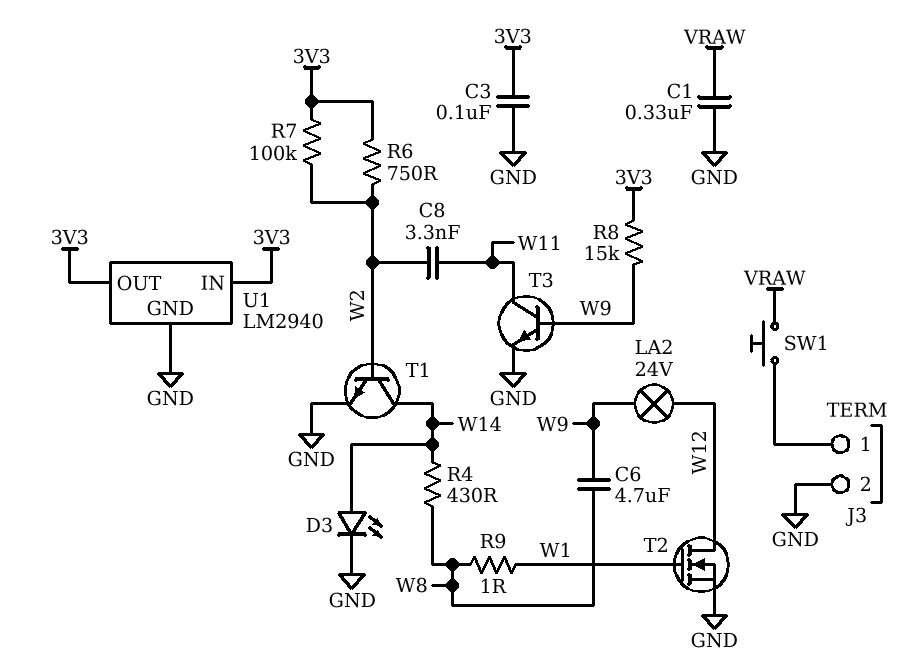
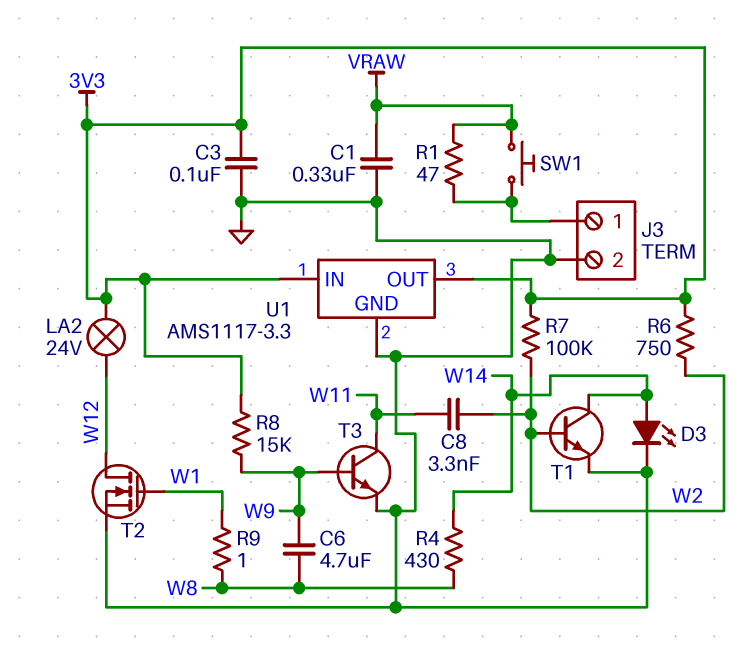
LA2: lamp 24V (W9, W12) -> lamp 24V (3V3, W12)
R1: none -> 47 (J3/1, VRAW)
U1: LM2940 -> AMS1117-3.3

